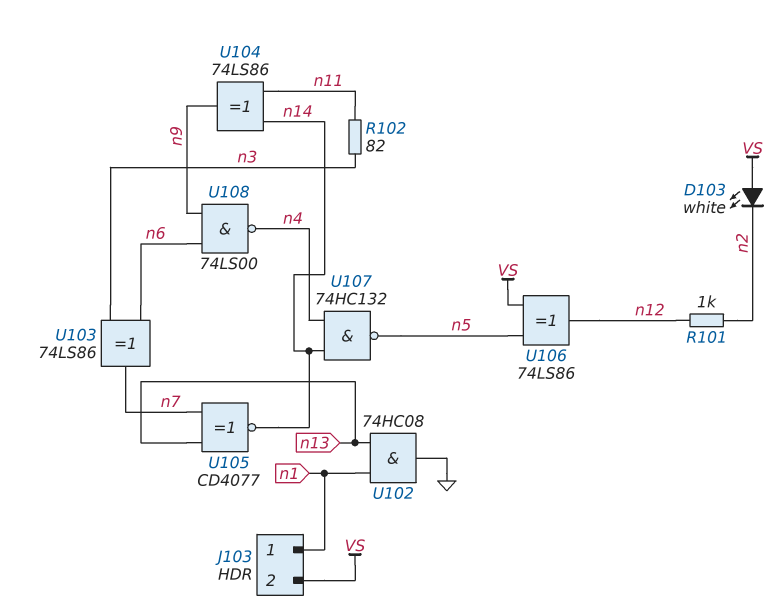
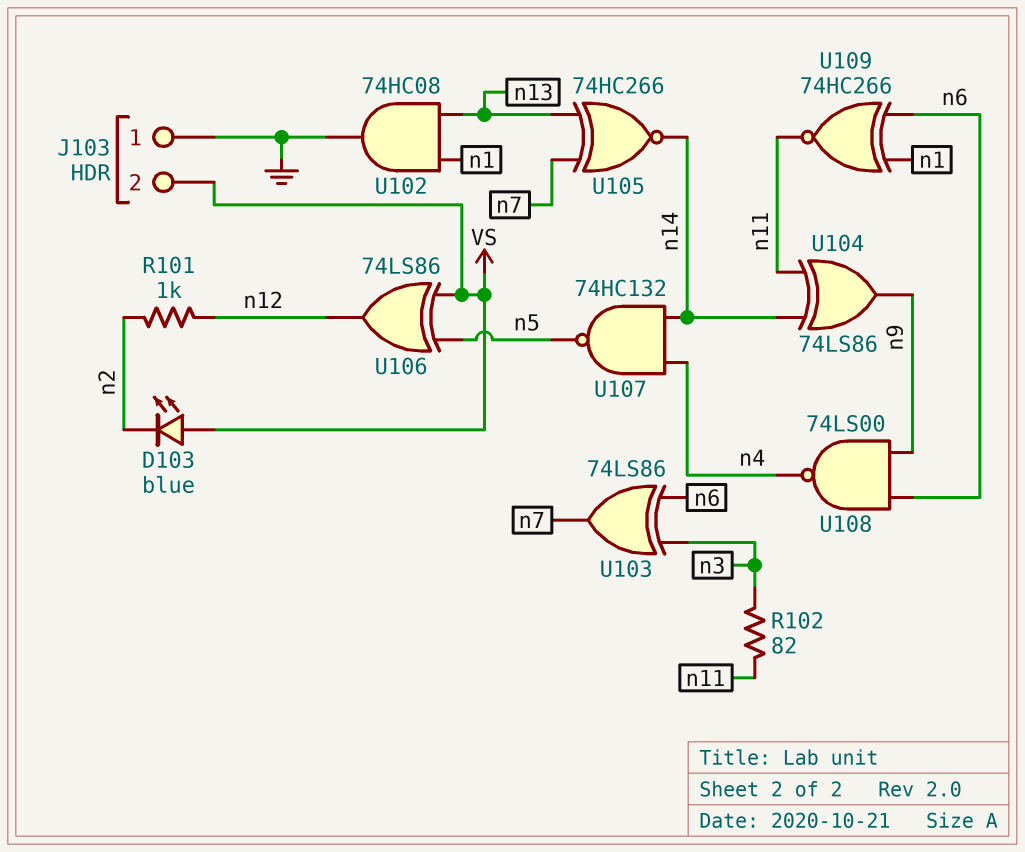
D103: LED white (A VS, K n2) -> LED blue (A VS, K n2)
J103 pin 1: n1 -> GND
U105: XNOR CD4077 (in n7, in n13, out n14) -> XNOR 74HC266 (in n7, in n13, out n14)
U109: none -> XNOR 74HC266 (in n1, in n6, out n11)

